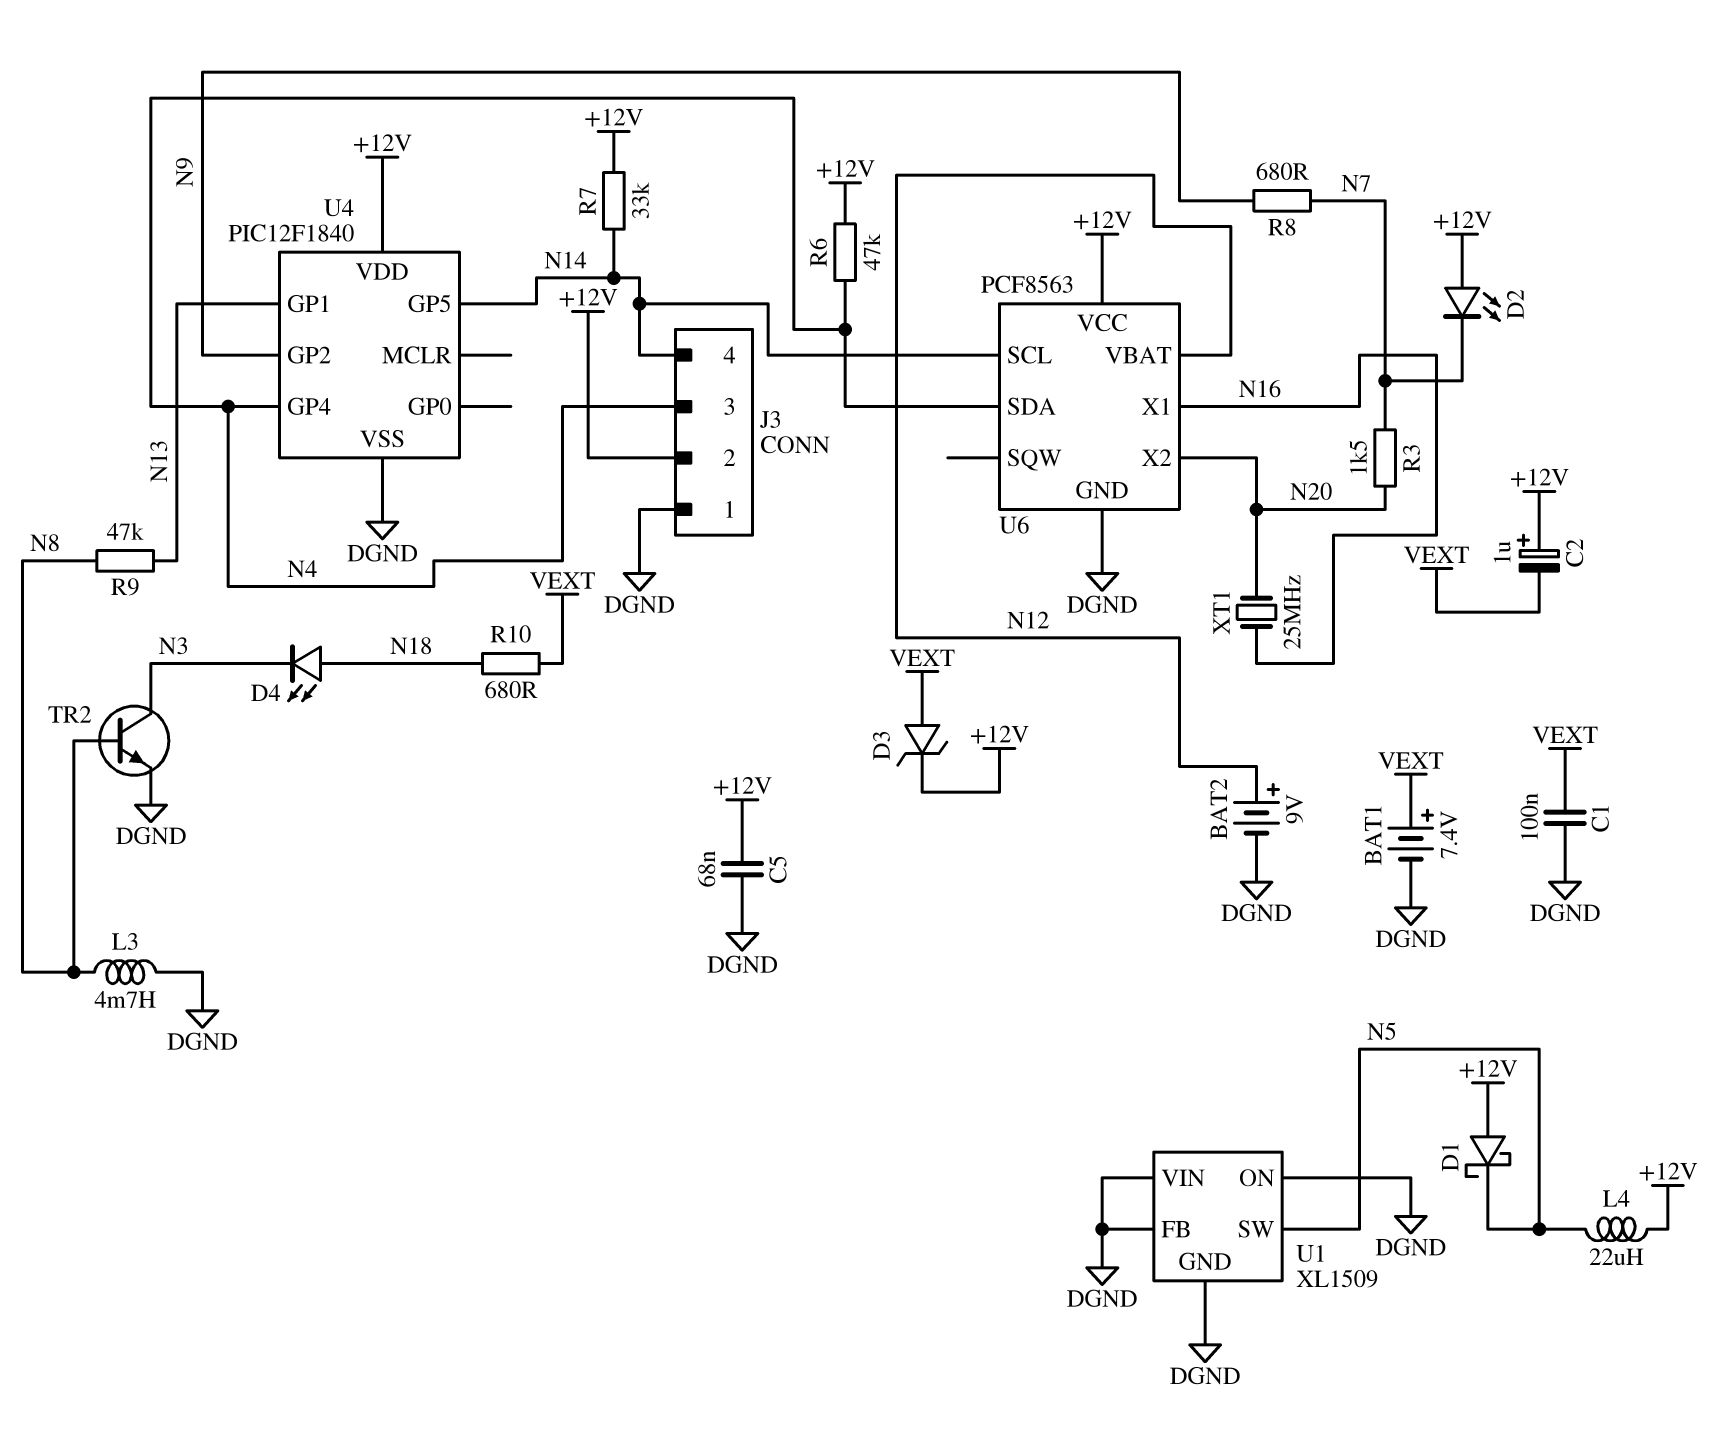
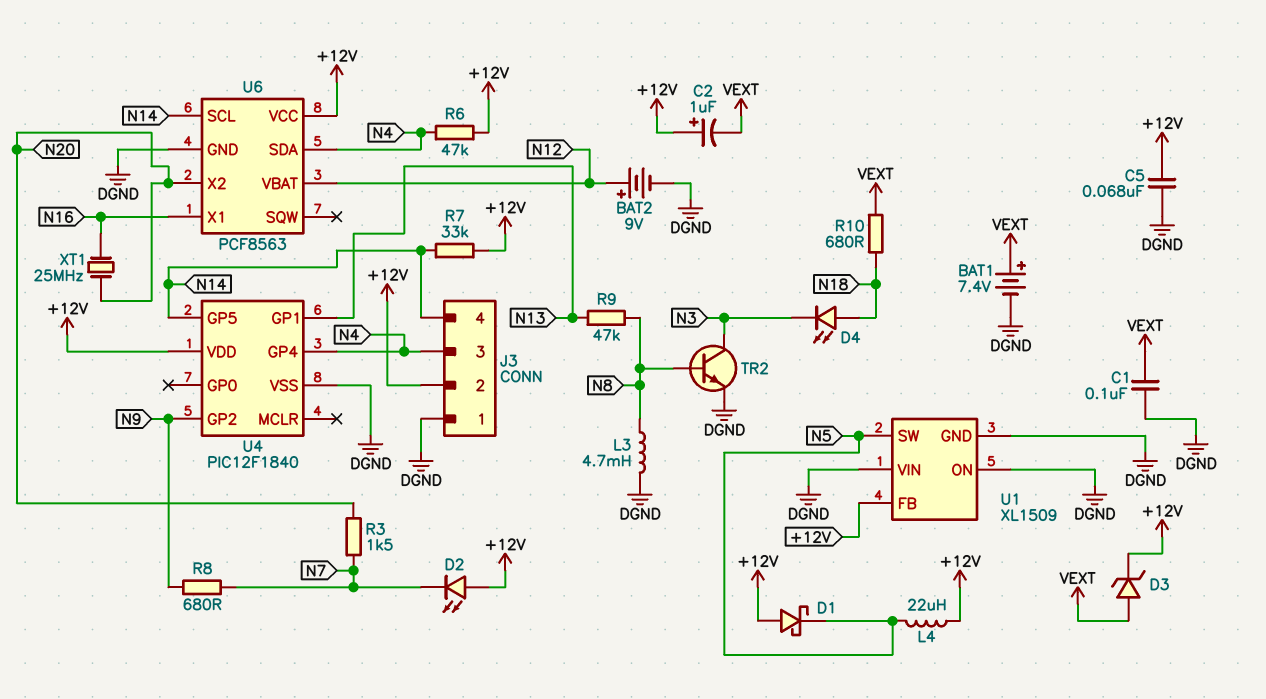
U1 pin FB: DGND -> +12V

